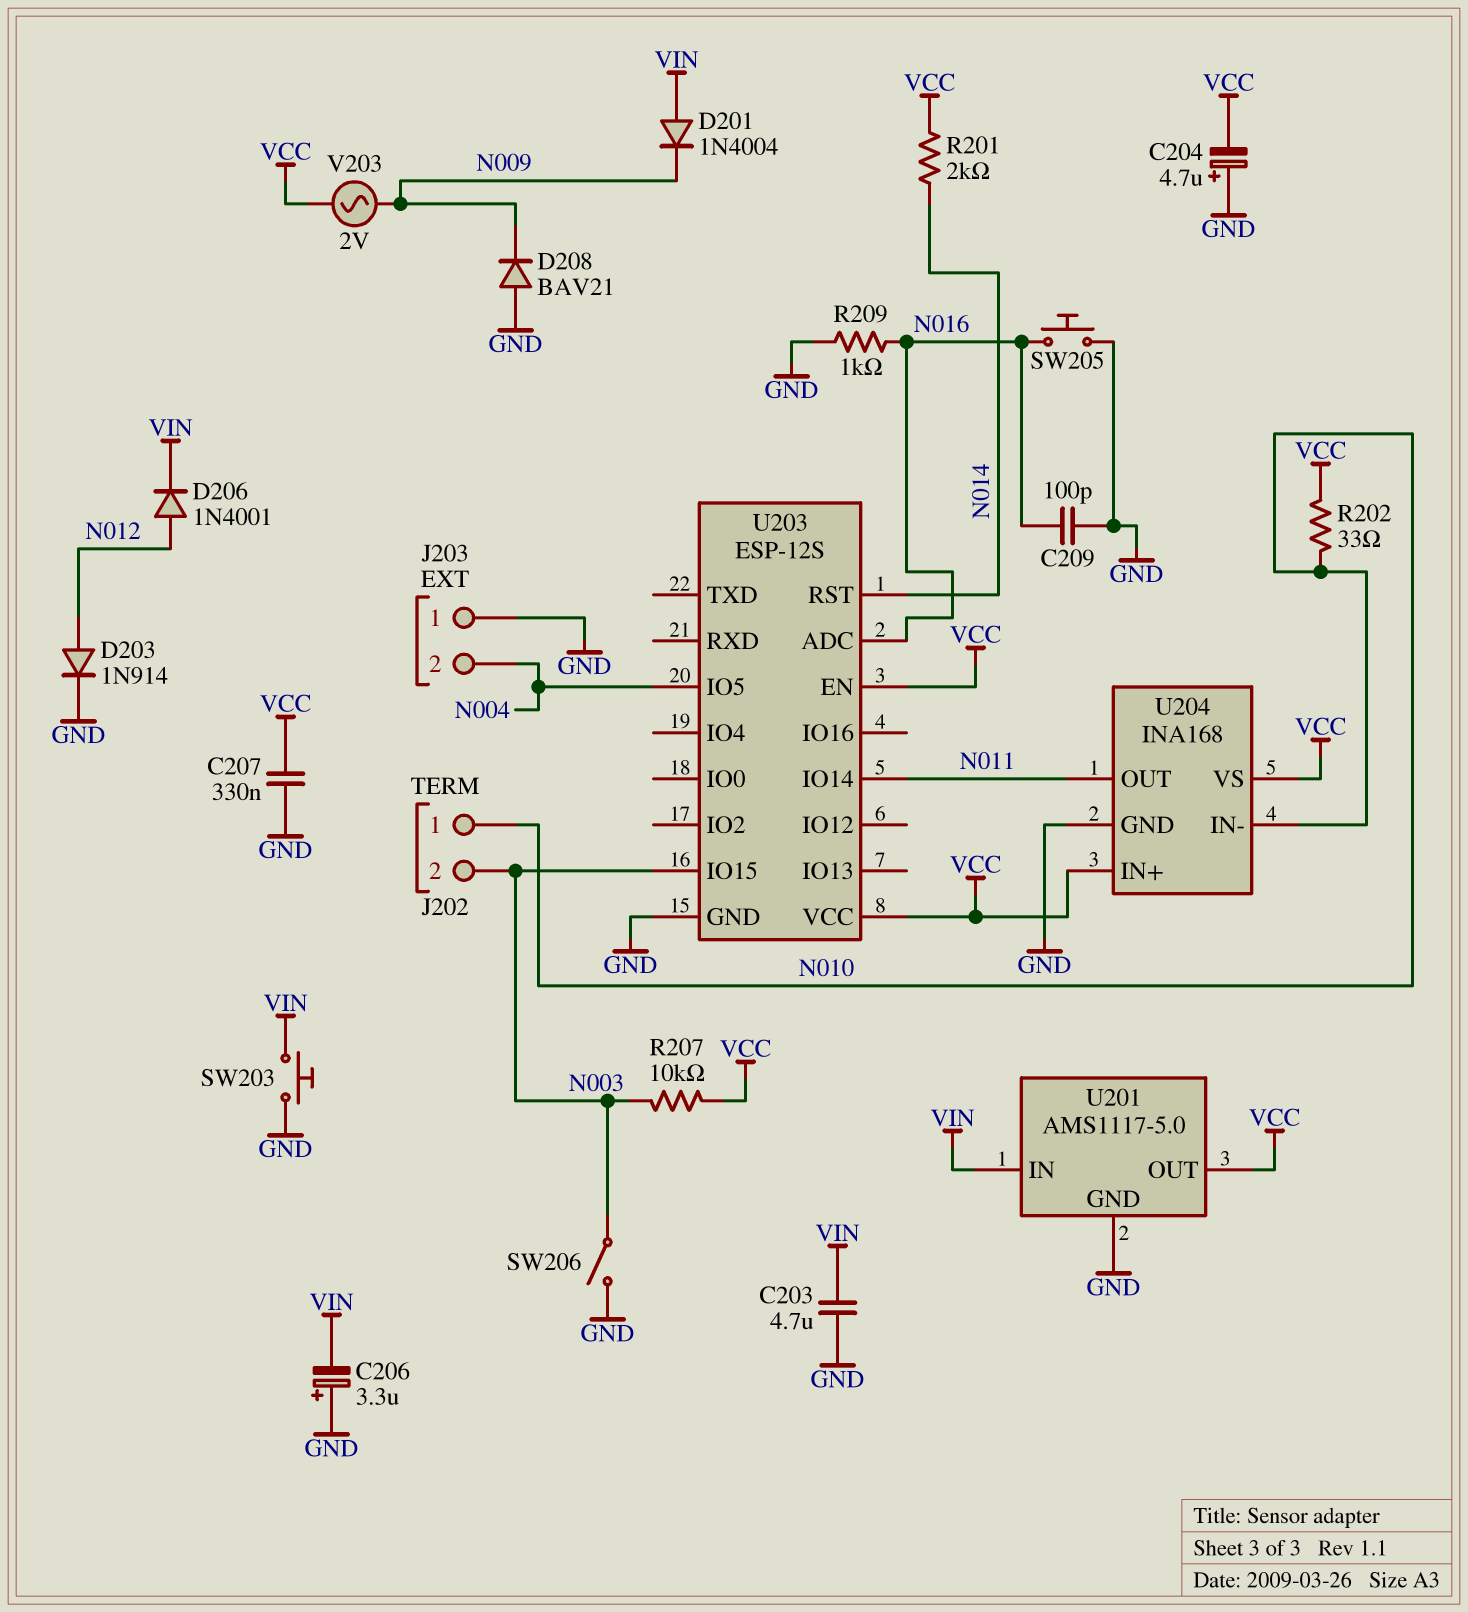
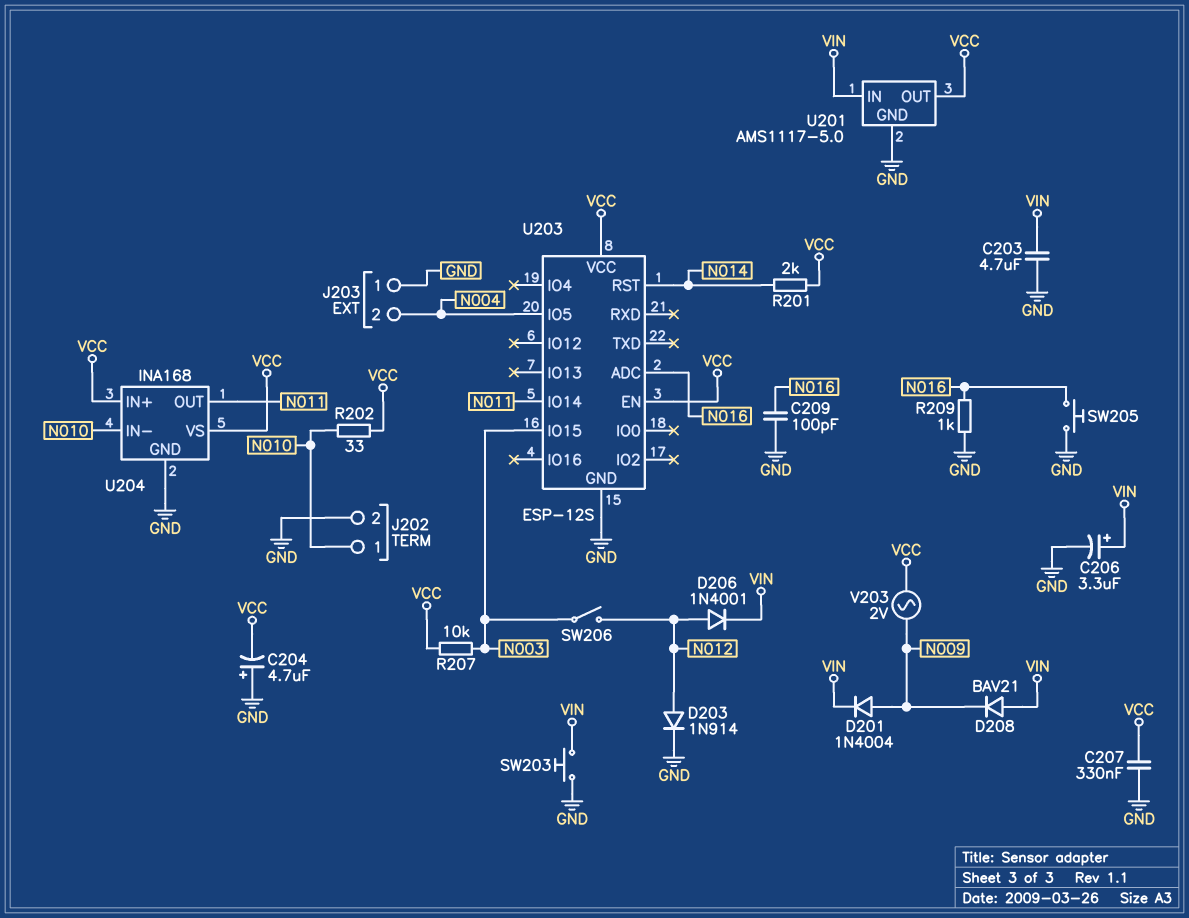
C206: 3.3uF (plus GND, minus VIN) -> 3.3uF (plus VIN, minus GND)
D201: diode 1N4004 (A VIN, K N009) -> diode 1N4004 (A N009, K VIN)
D208: diode BAV21 (A GND, K N009) -> diode BAV21 (A VIN, K N009)
J202 pin 2: N003 -> GND
SW206: switch (GND, N003) -> switch (N003, N012)

